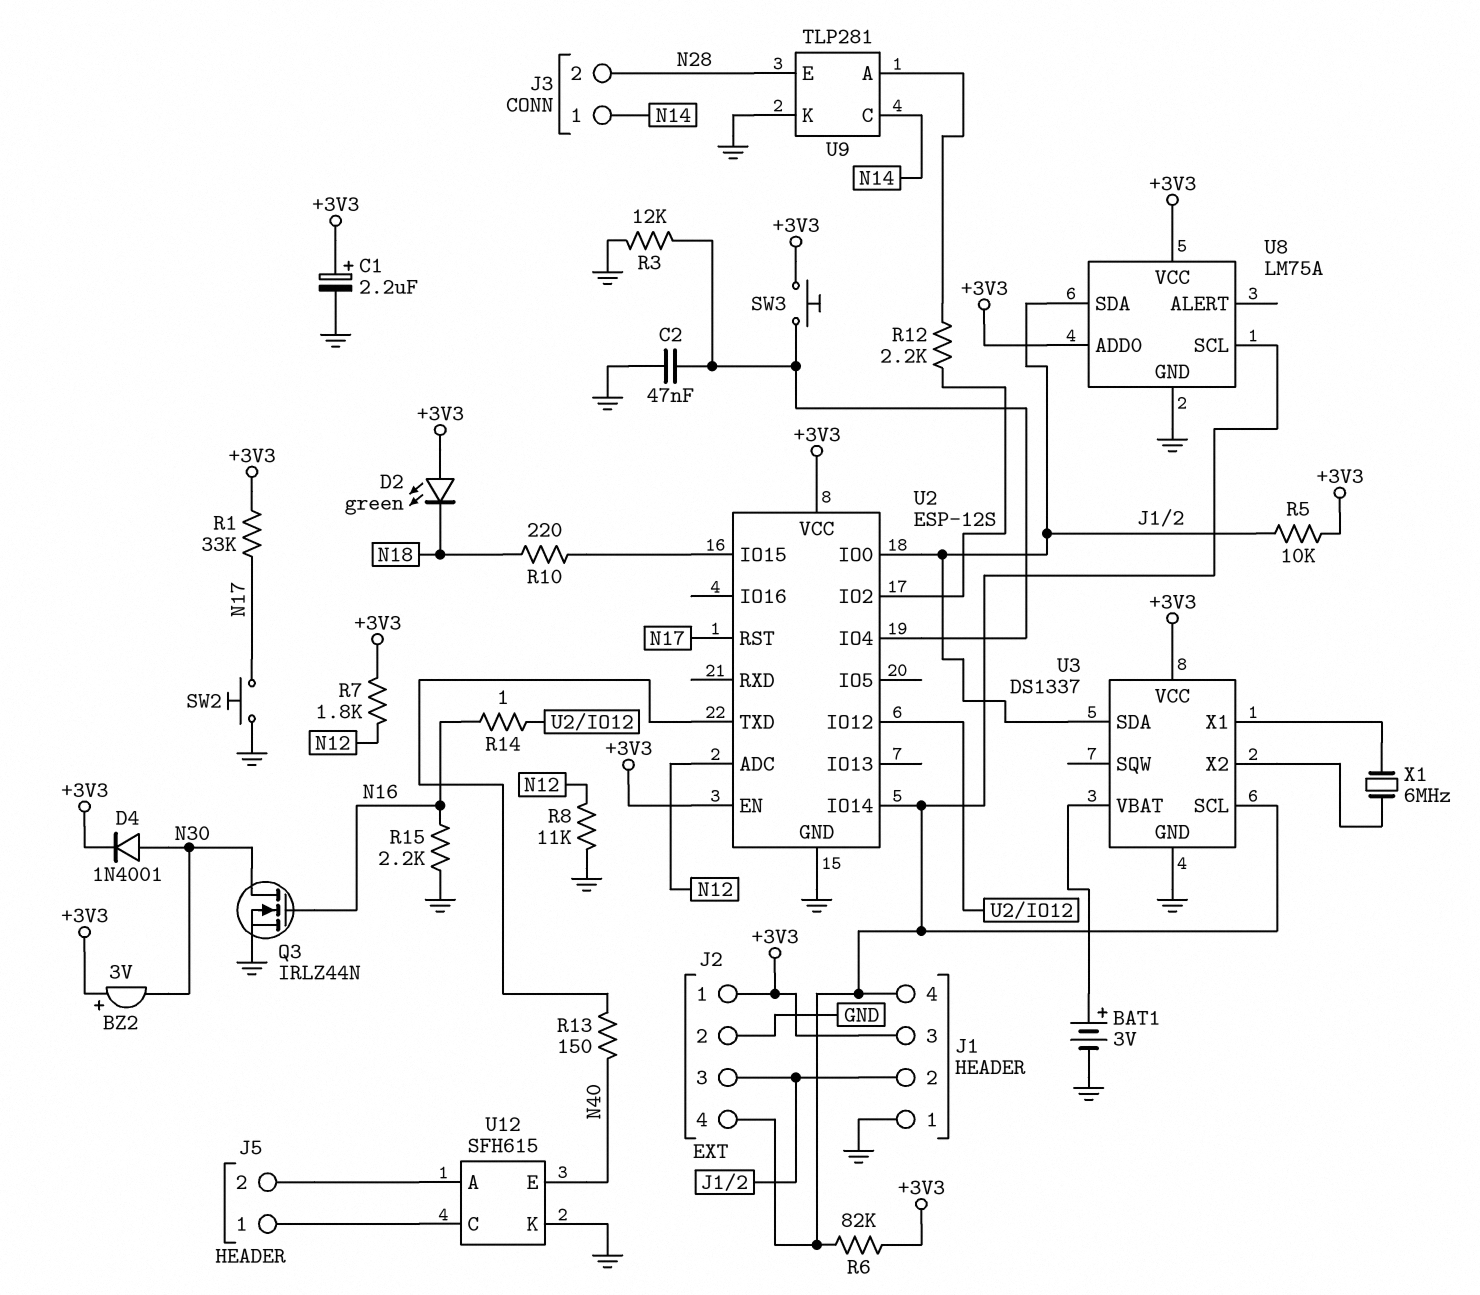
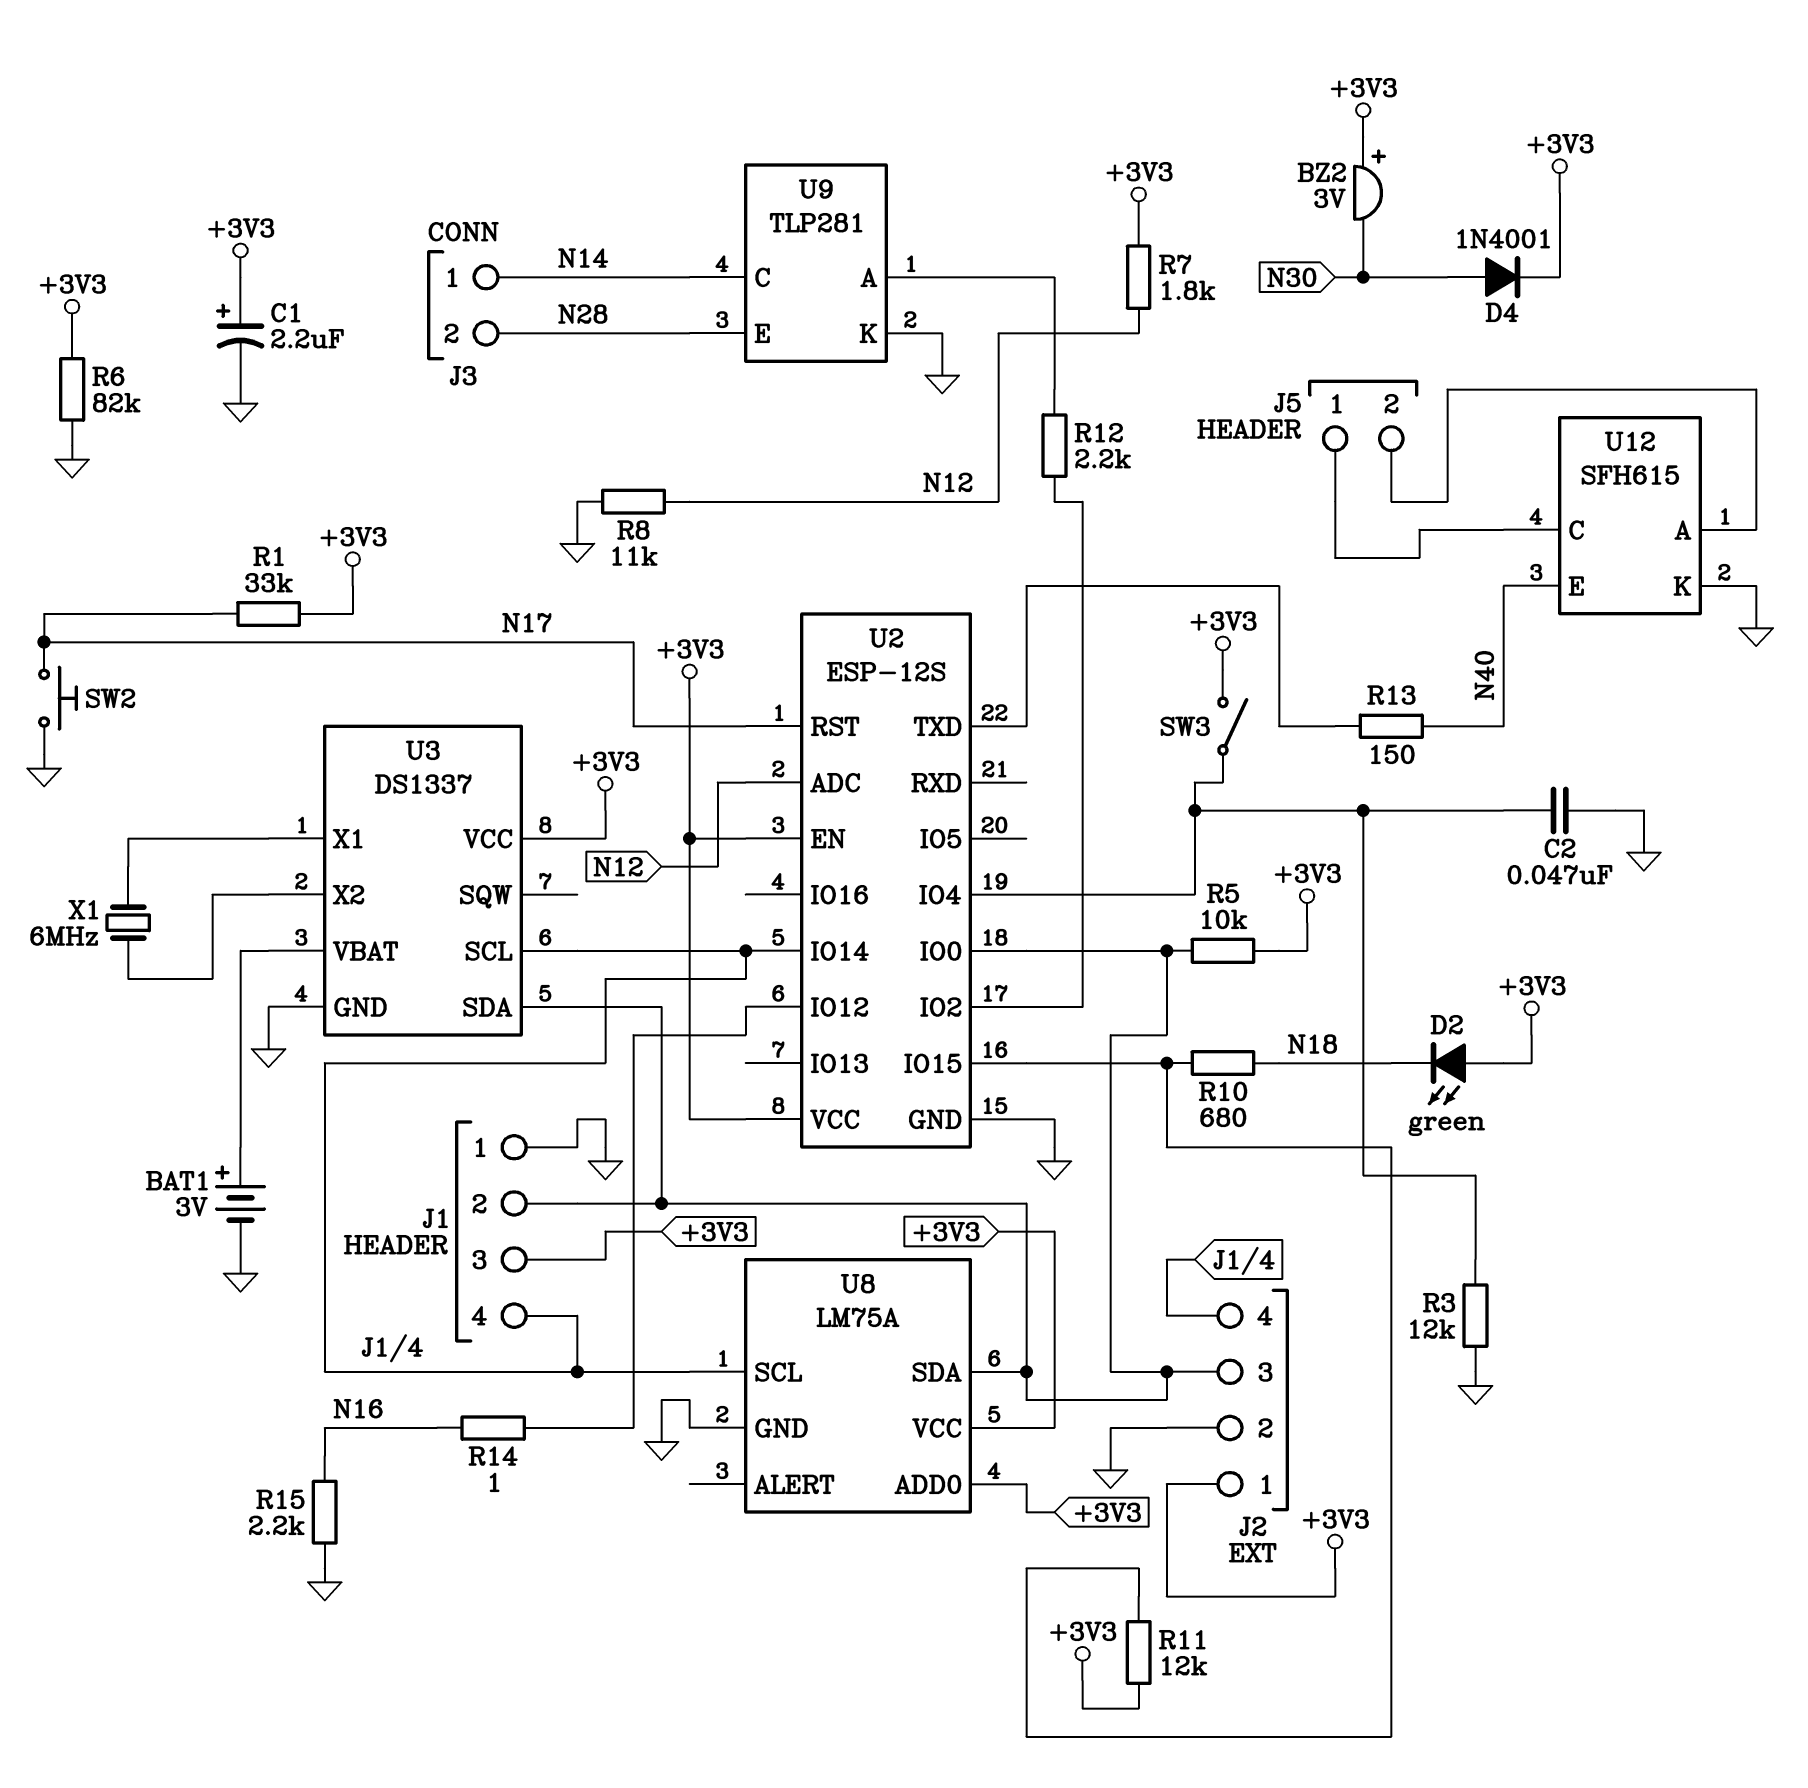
Q3: NMOS IRLZ44N (G N16, D N30, S GND) -> none
R6: 82k (+3V3, J1/4) -> 82k (+3V3, GND)
R10: 220 (N18, U2/IO15) -> 680 (N18, U2/IO15)
R11: none -> 12k (+3V3, U2/IO15)
SW3: button (+3V3, U2/IO4) -> switch (+3V3, U2/IO4)

